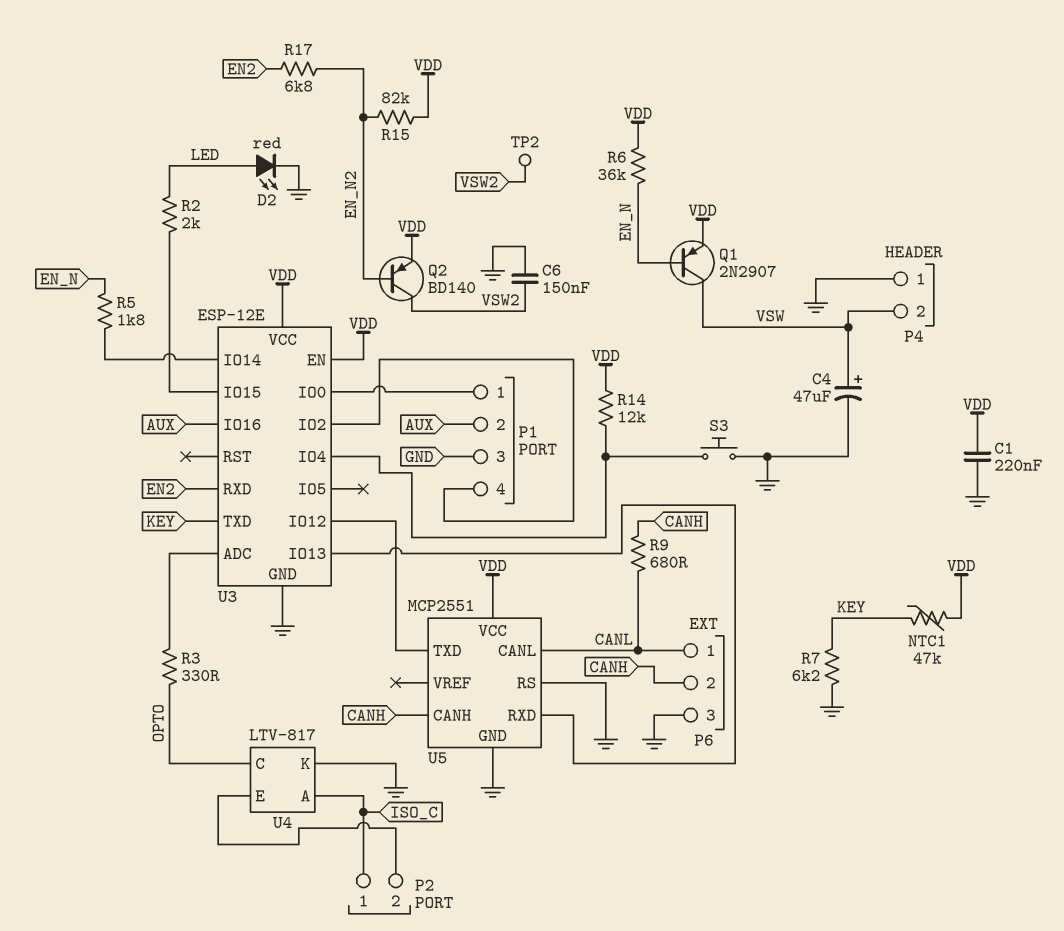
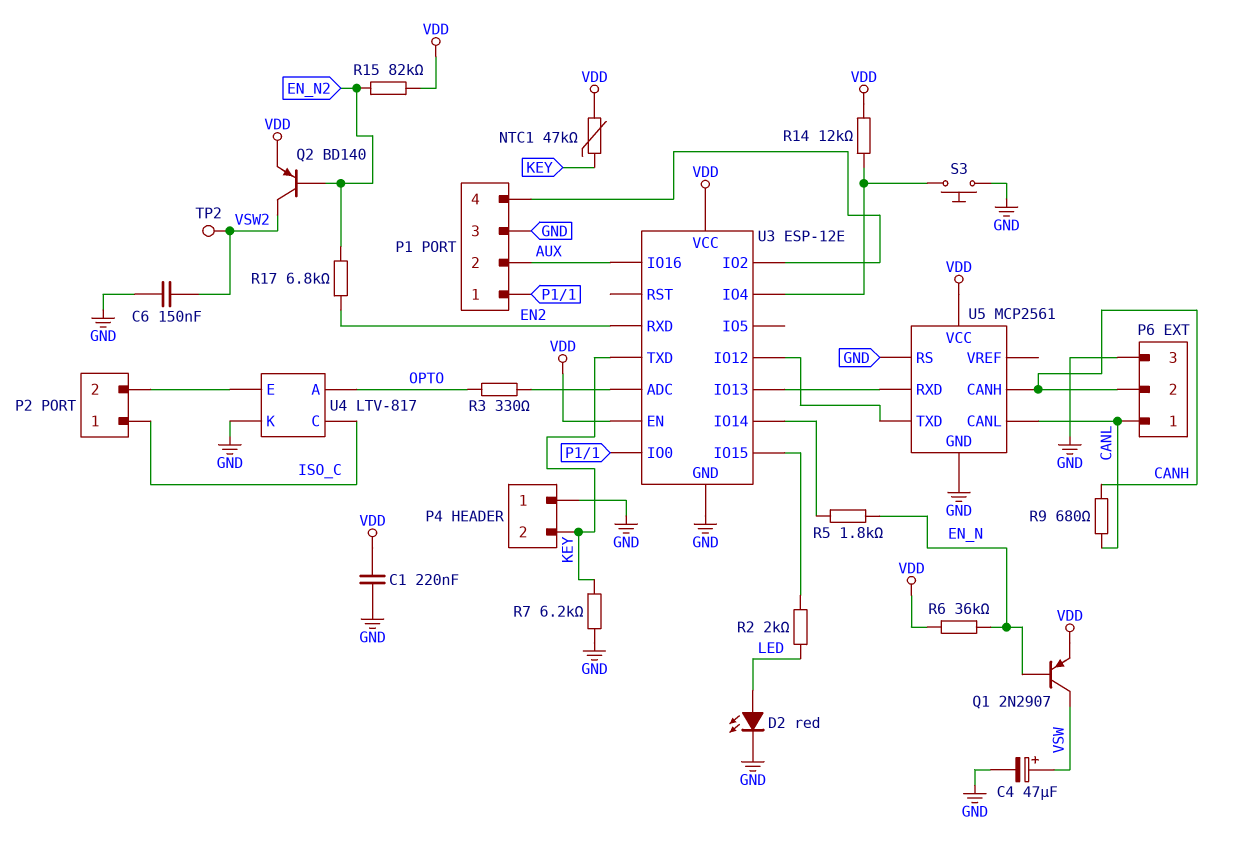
P4 pin 2: VSW -> KEY
U4 pin A: ISO_C -> OPTO
U4 pin C: OPTO -> ISO_C
U5: MCP2551 -> MCP2561

